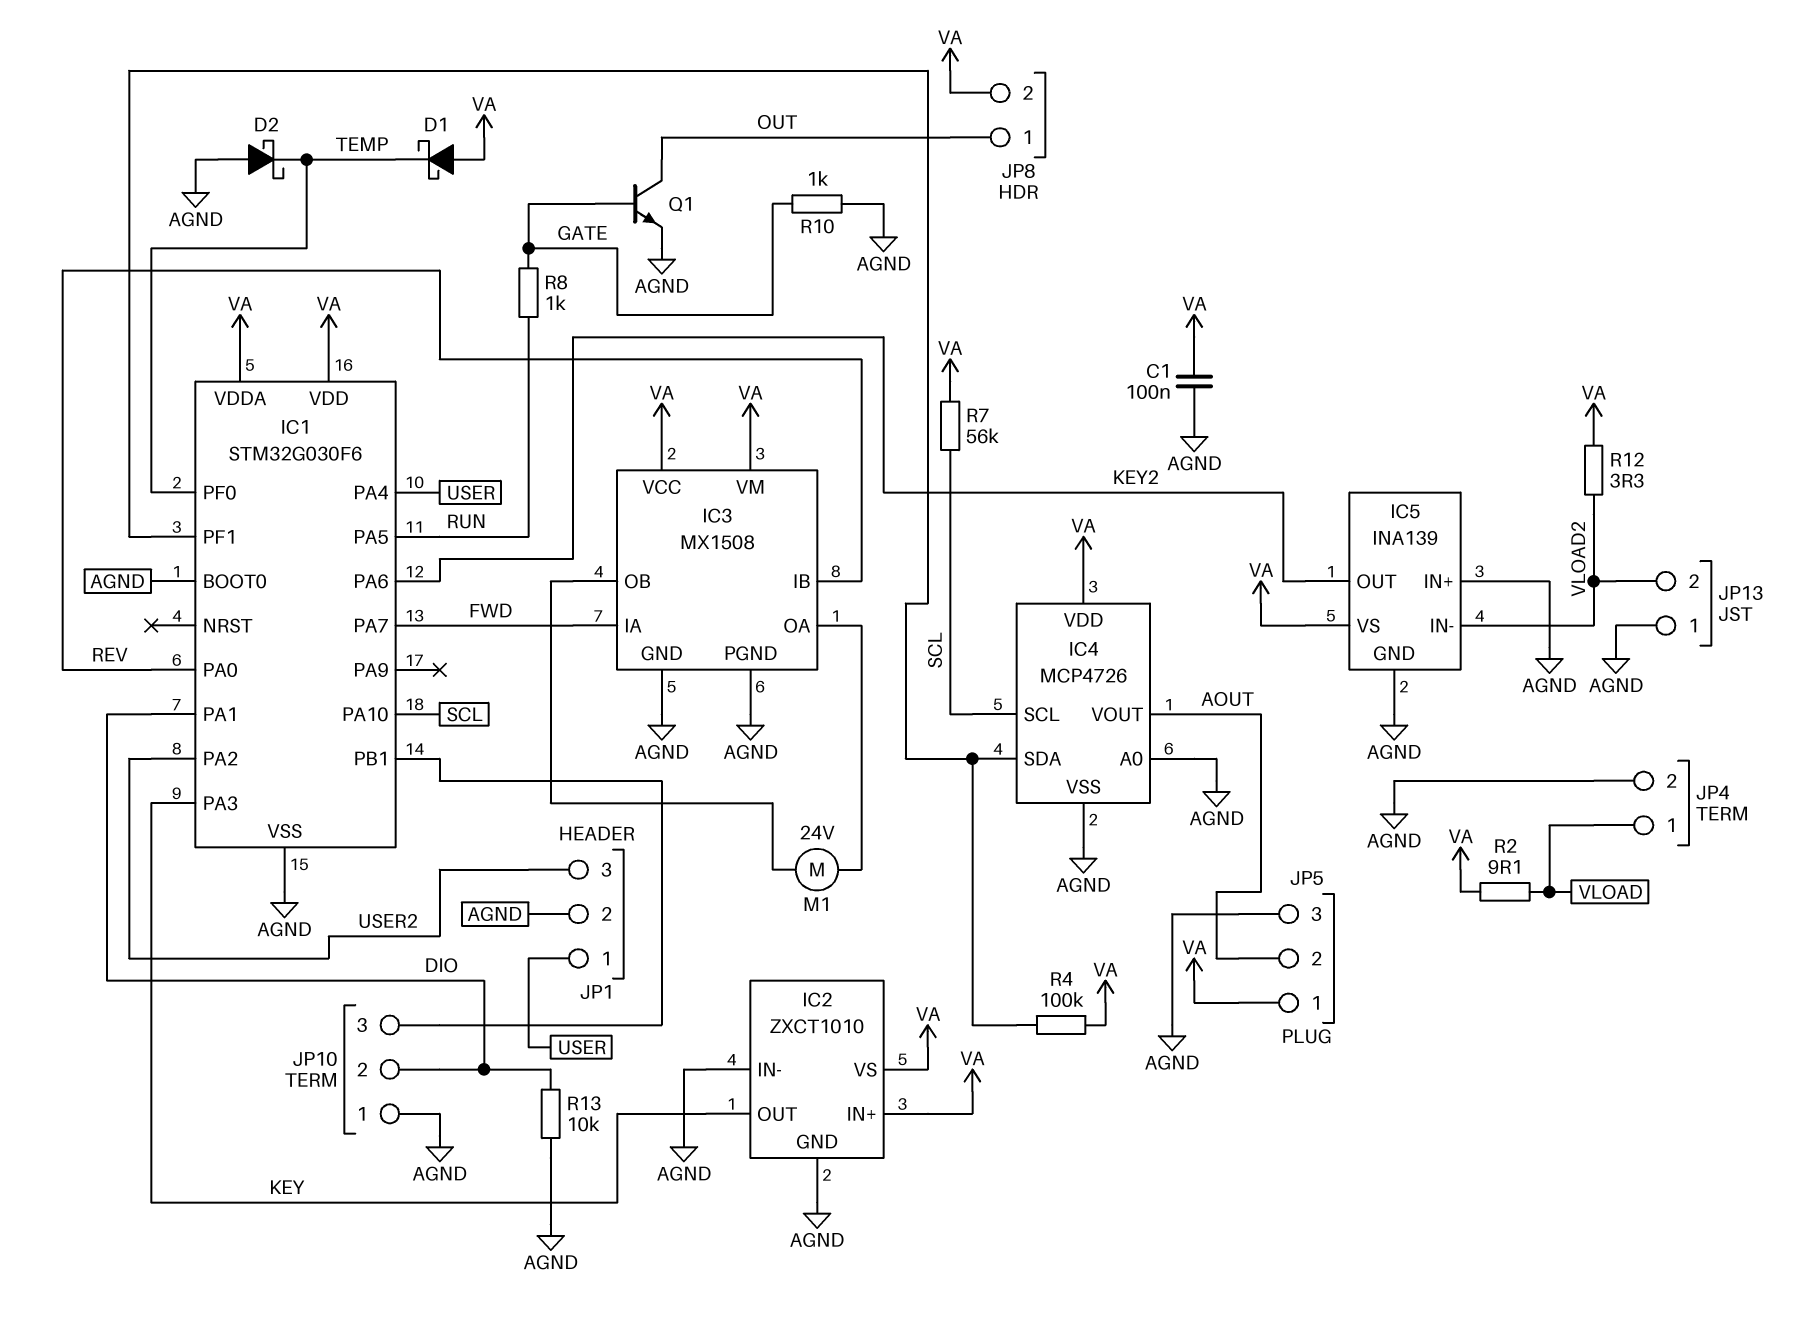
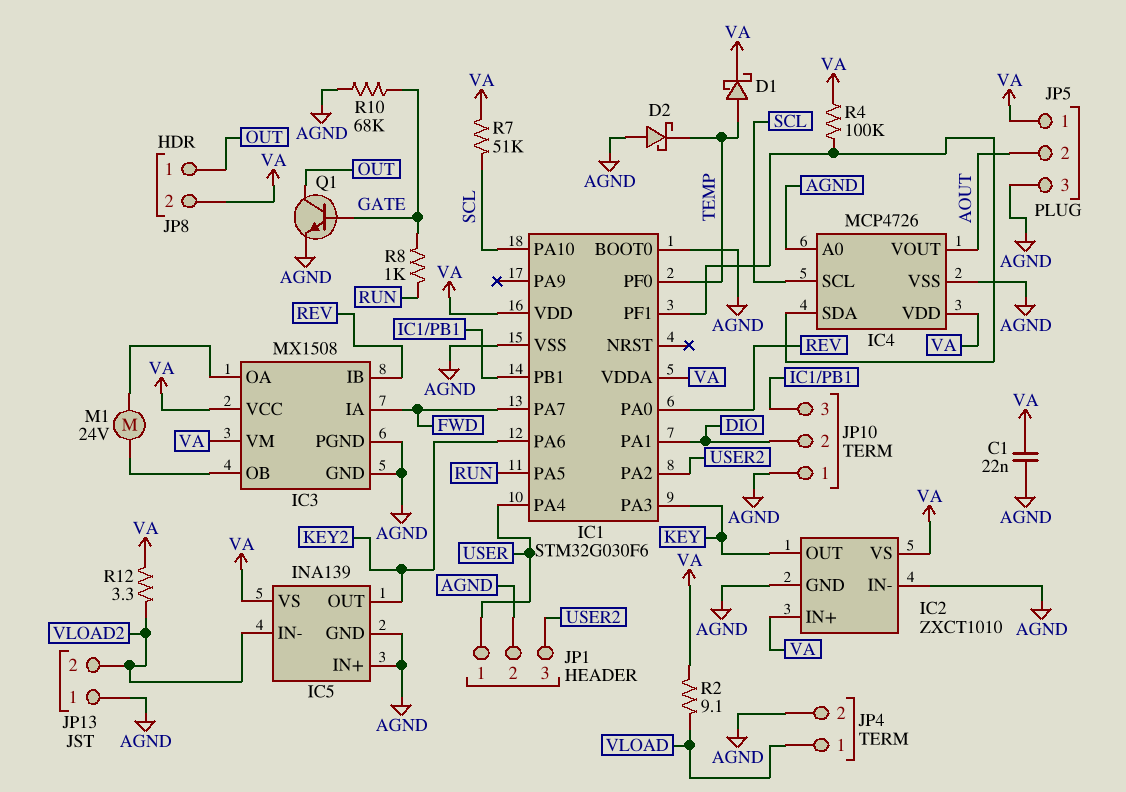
C1: 100nF (AGND, VA) -> 22nF (AGND, VA)
D1: schottky (A VA, K TEMP) -> schottky (A TEMP, K VA)
R7: 56k (SCL, VA) -> 51k (SCL, VA)
R10: 1k (AGND, GATE) -> 68k (AGND, GATE)
R13: 10k (AGND, DIO) -> none

